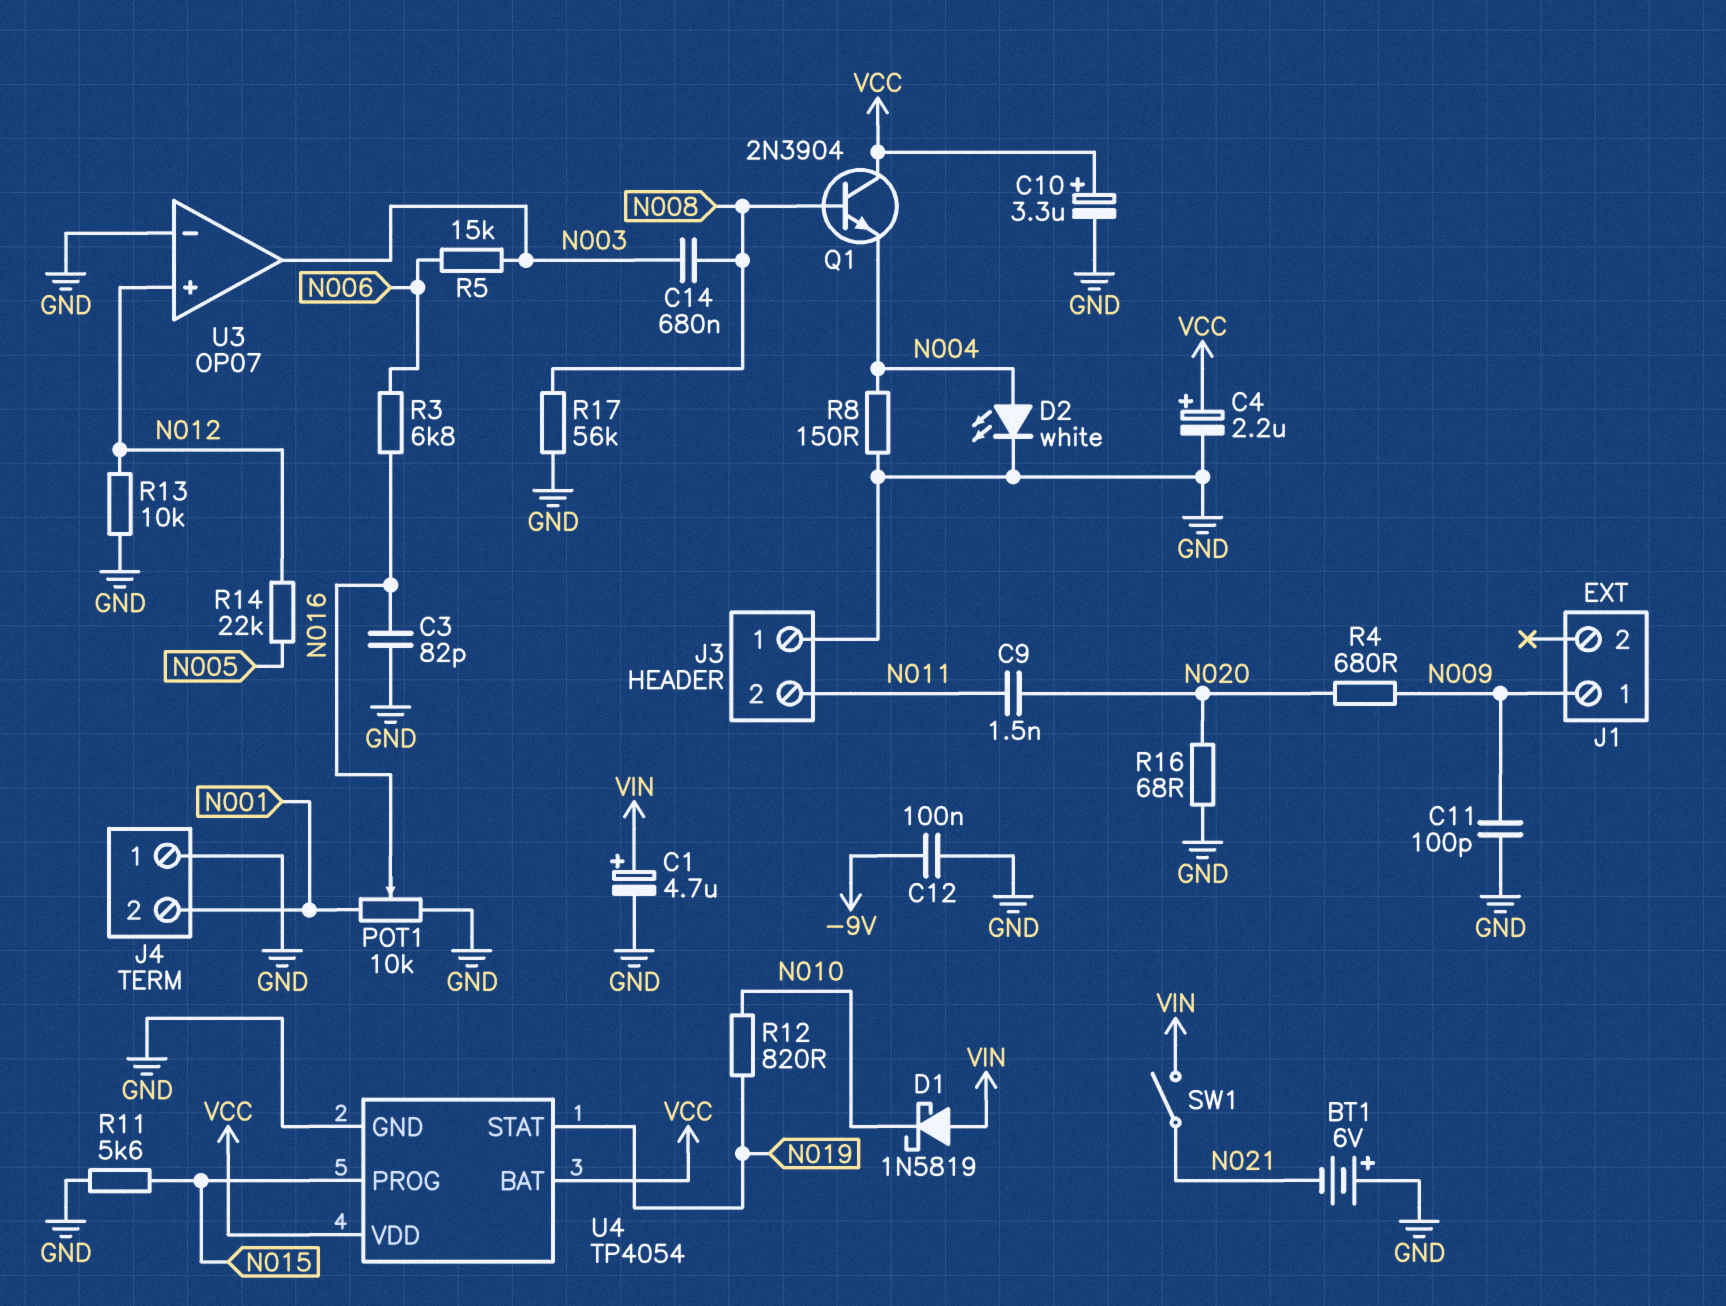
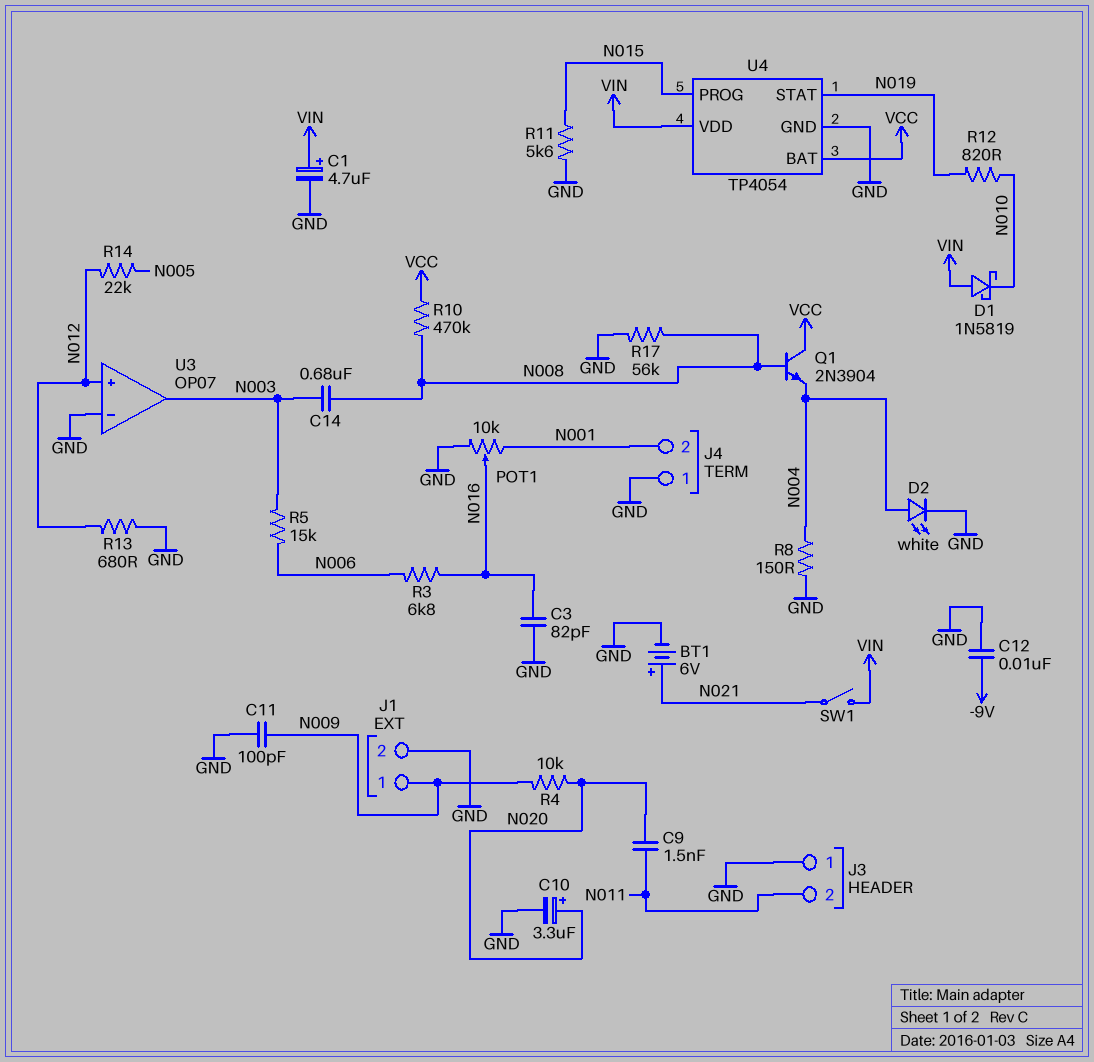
BT1: 6V (plus GND, minus N021) -> 6V (plus N021, minus GND)
C4: 2.2uF (plus VCC, minus GND) -> none
C10: 3.3uF (plus VCC, minus GND) -> 3.3uF (plus N020, minus GND)
C12: 100nF (-9V, GND) -> 10nF (-9V, GND)
J1 pin 2: none -> GND
R4: 680 (N009, N020) -> 10k (N009, N020)
R10: none -> 470k (N008, VCC)
R13: 10k (GND, N012) -> 680 (GND, N012)
R16: 68 (GND, N020) -> none
U4 pin VDD: VCC -> VIN

